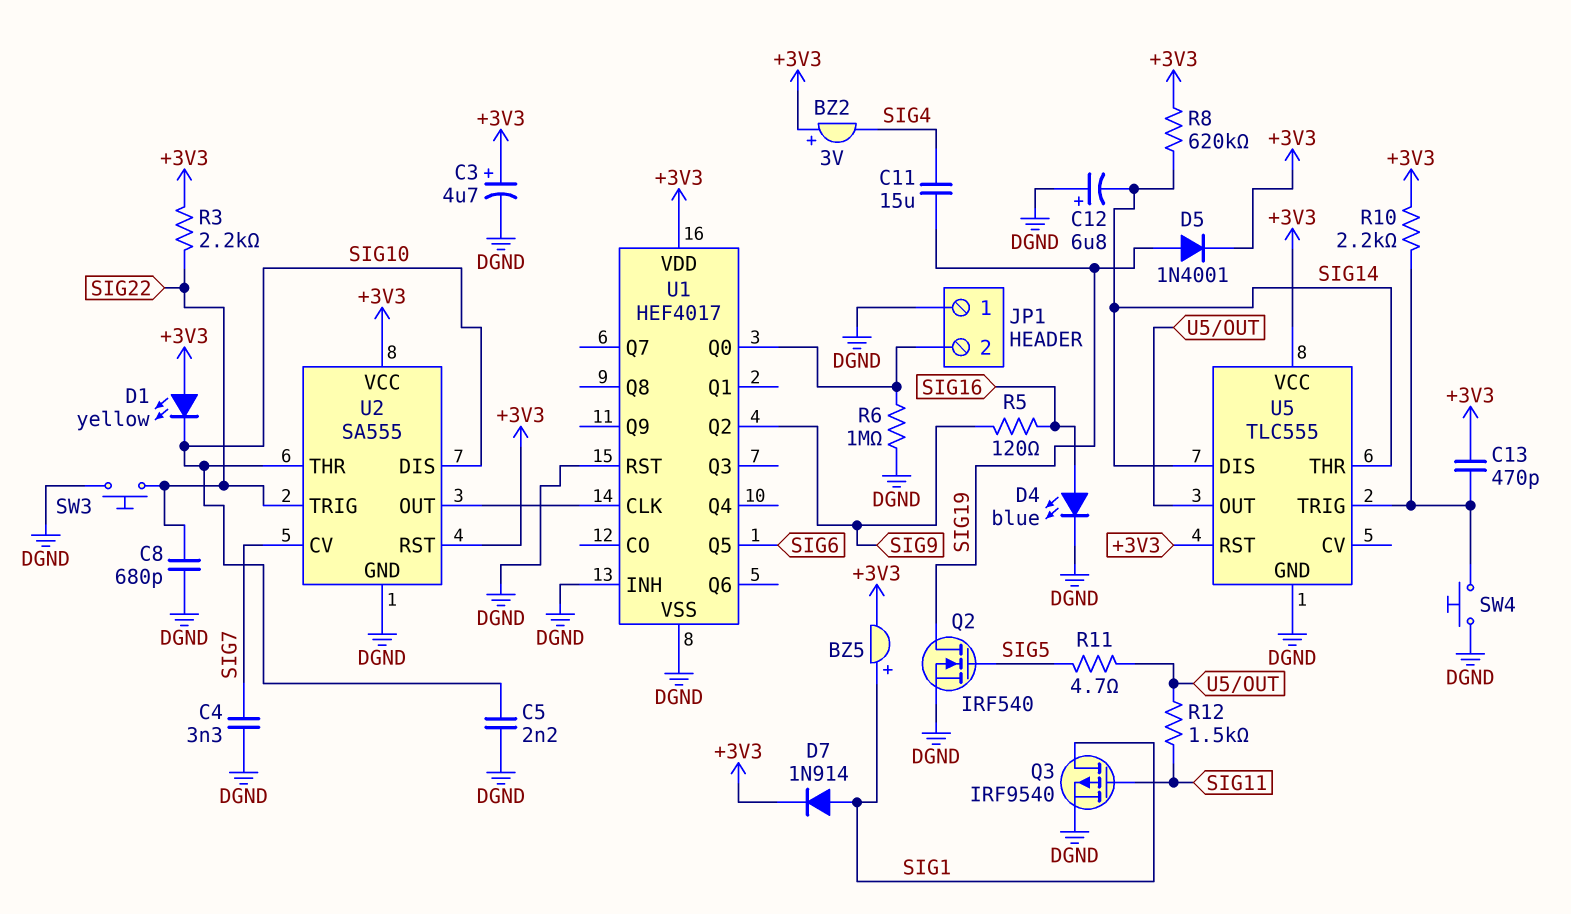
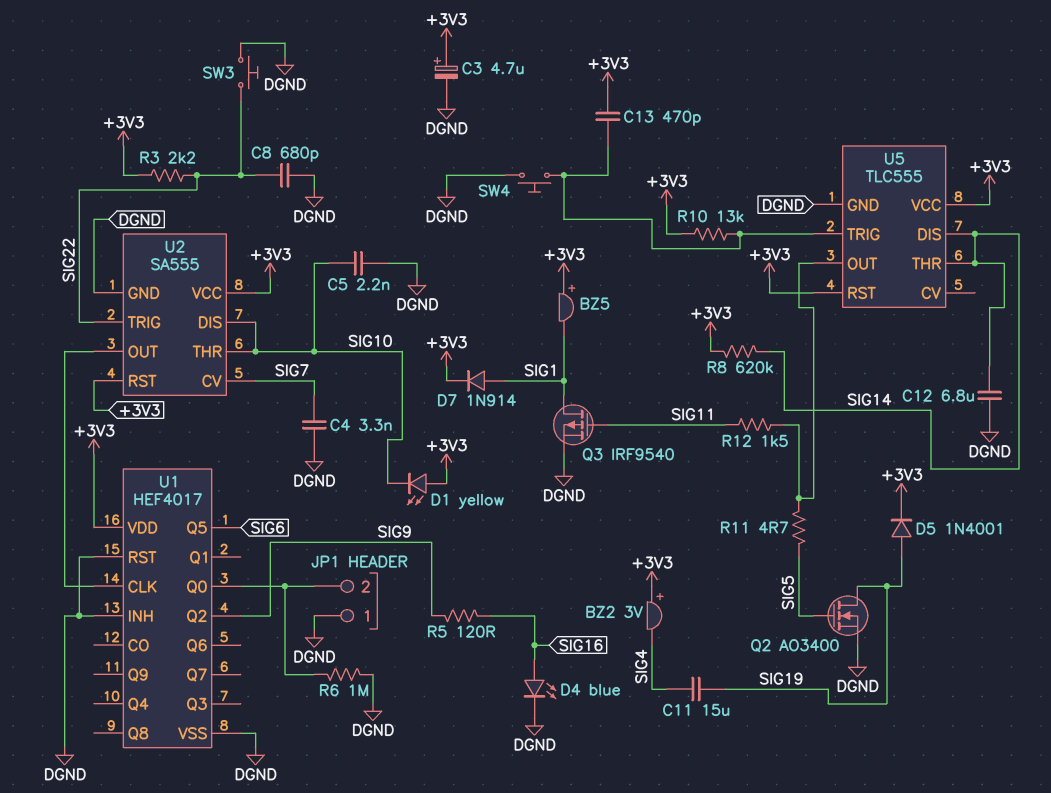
BZ5: buzzer (plus SIG1, minus +3V3) -> buzzer (plus +3V3, minus SIG1)
C12: 6.8uF (plus DGND, minus SIG14) -> 6.8uF (DGND, SIG14)
Q2: NMOS IRF540 (G SIG5, D SIG19, S DGND) -> NMOS AO3400 (G SIG5, D SIG19, S DGND)
R10: 2.2k (+3V3, U5/TRIG) -> 13k (+3V3, U5/TRIG)

